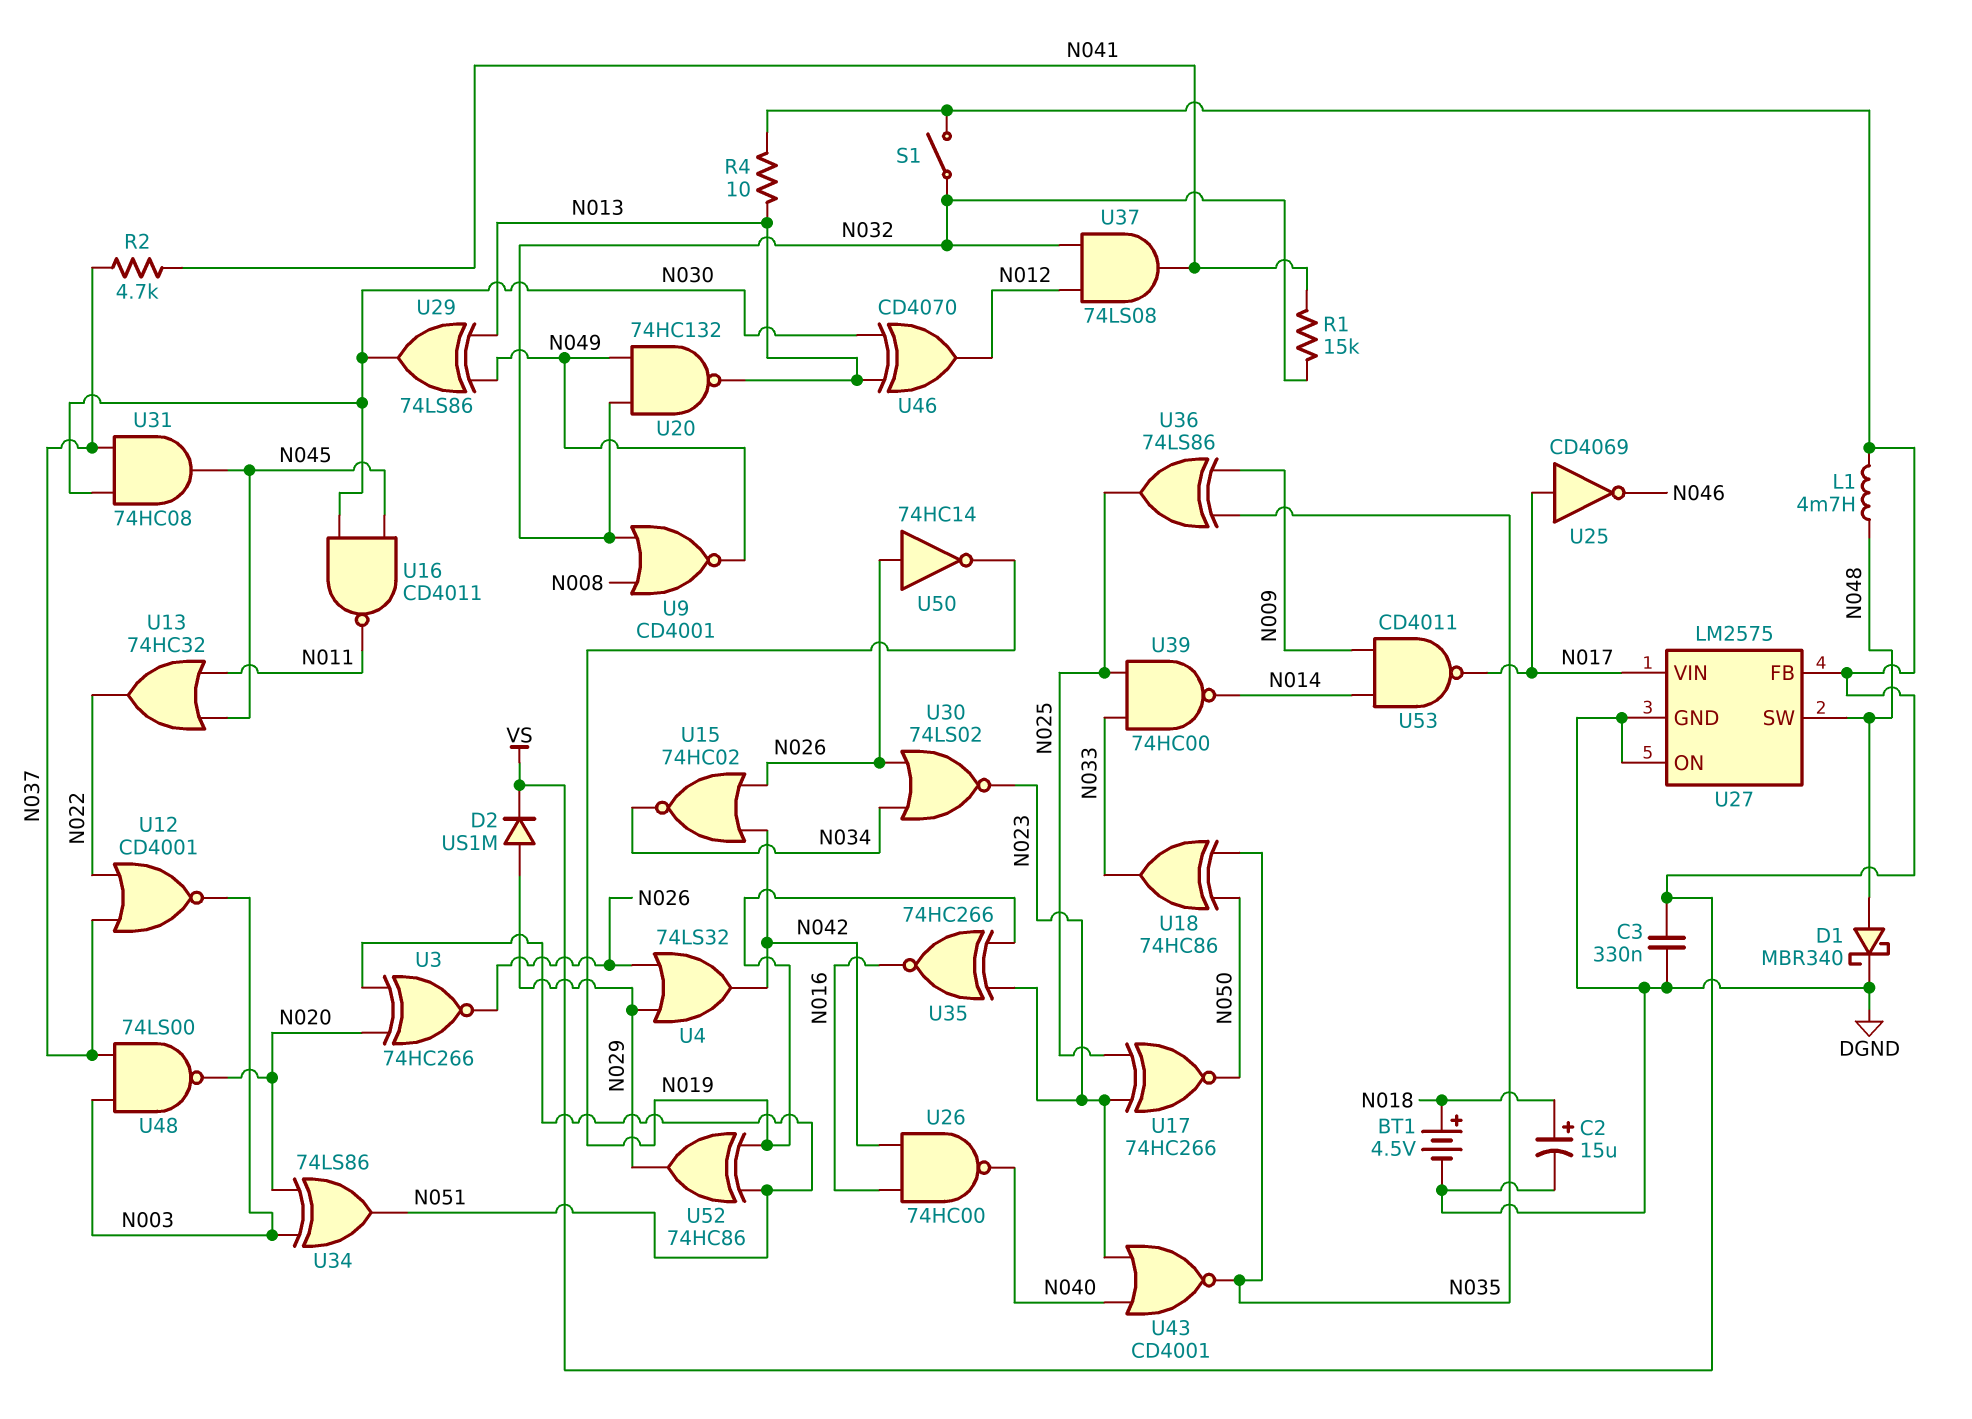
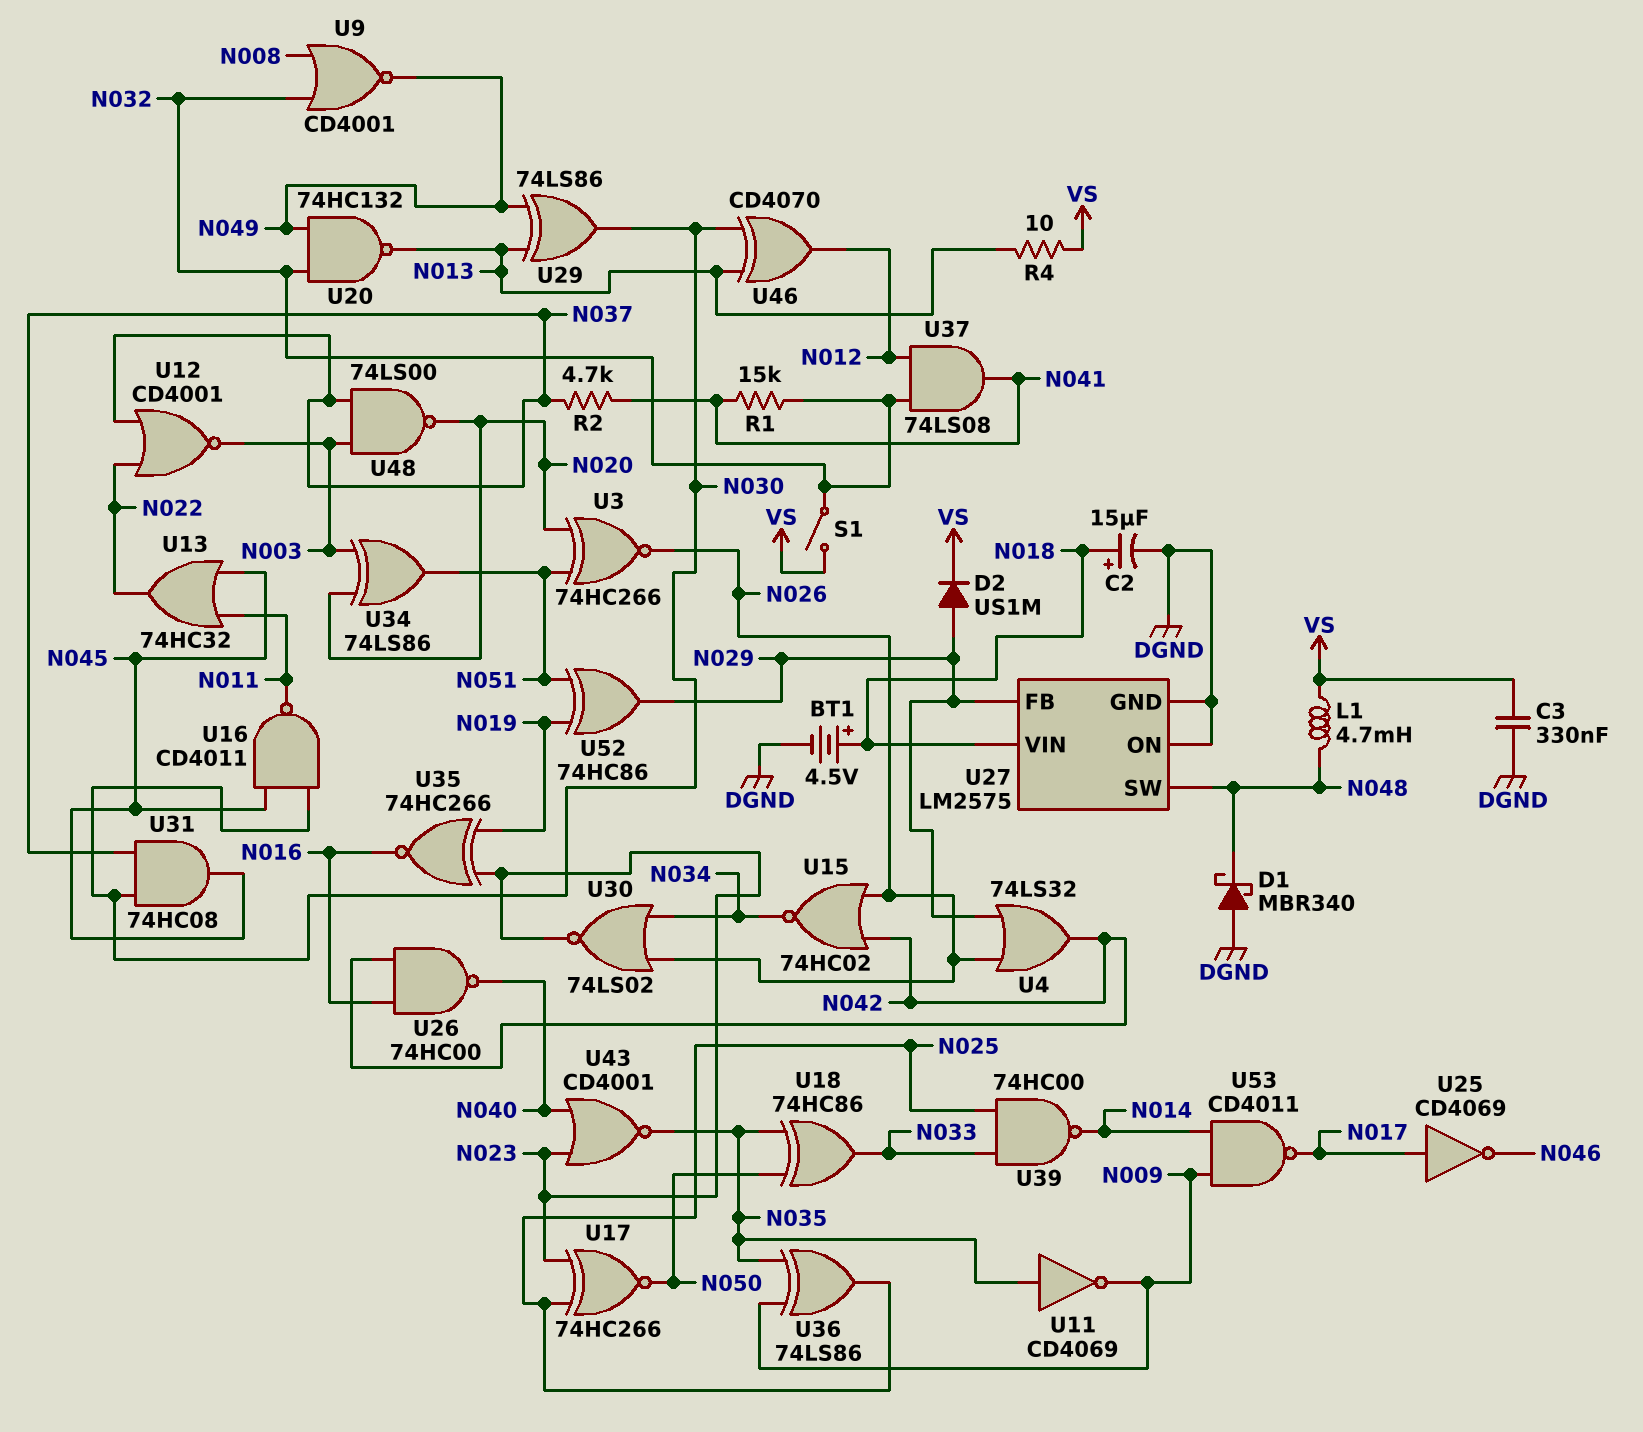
D1: schottky MBR340 (A N048, K DGND) -> schottky MBR340 (A DGND, K N048)
U11: none -> NOT CD4069 (in N035, out N009)
U27 pin FB: VS -> N029
U27 pin VIN: N017 -> N018
U50: NOT 74HC14 (in N026, out N019) -> none

